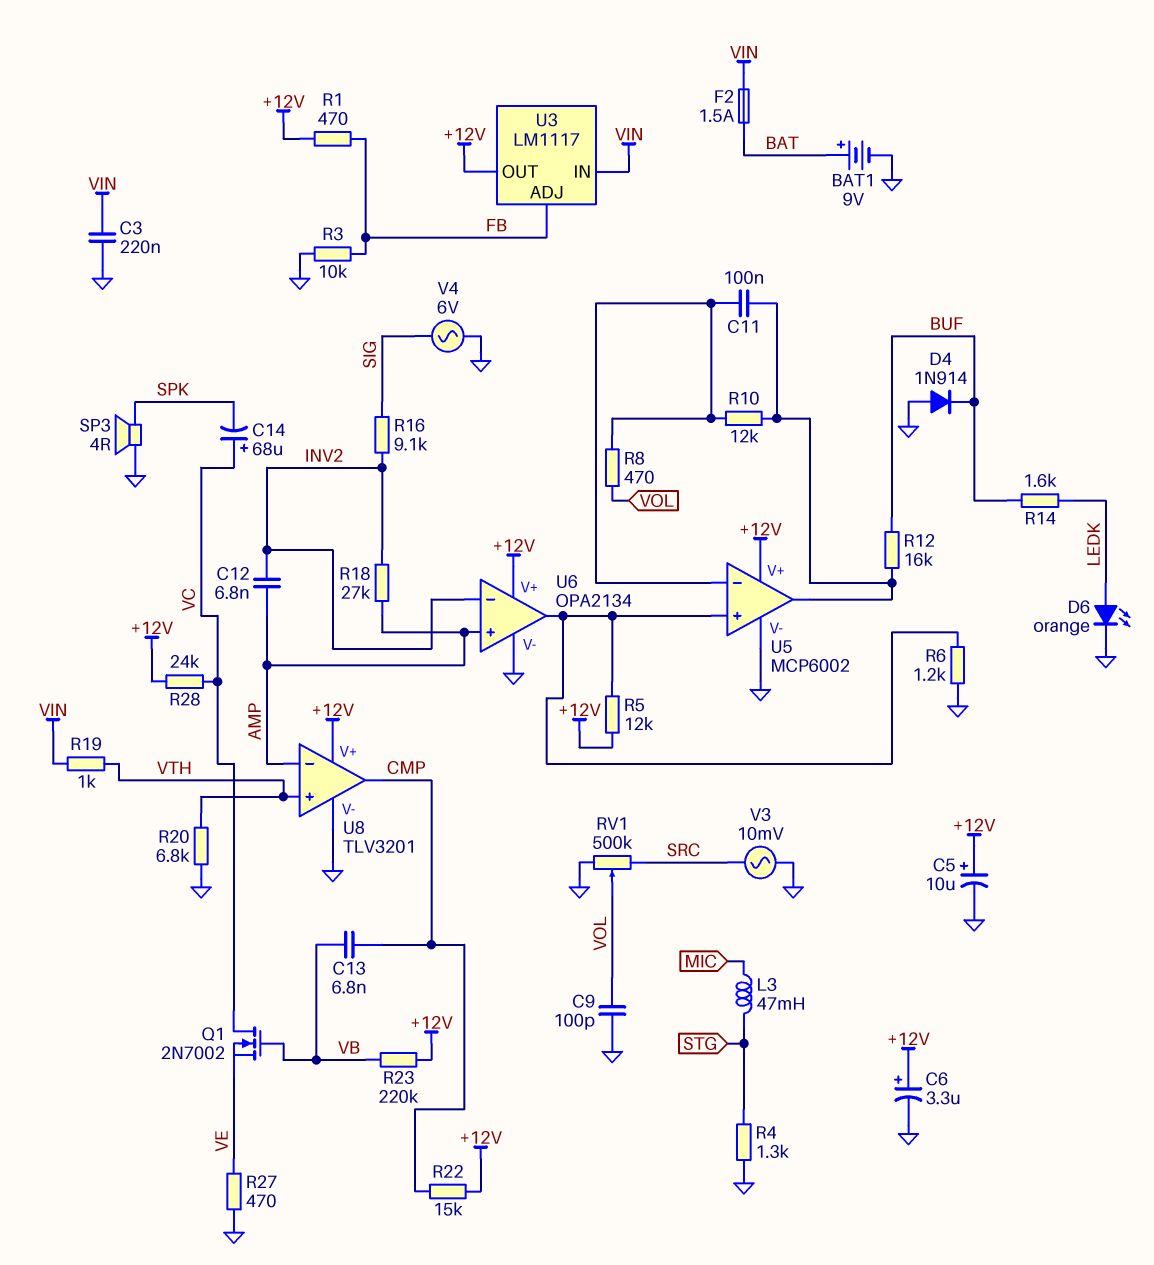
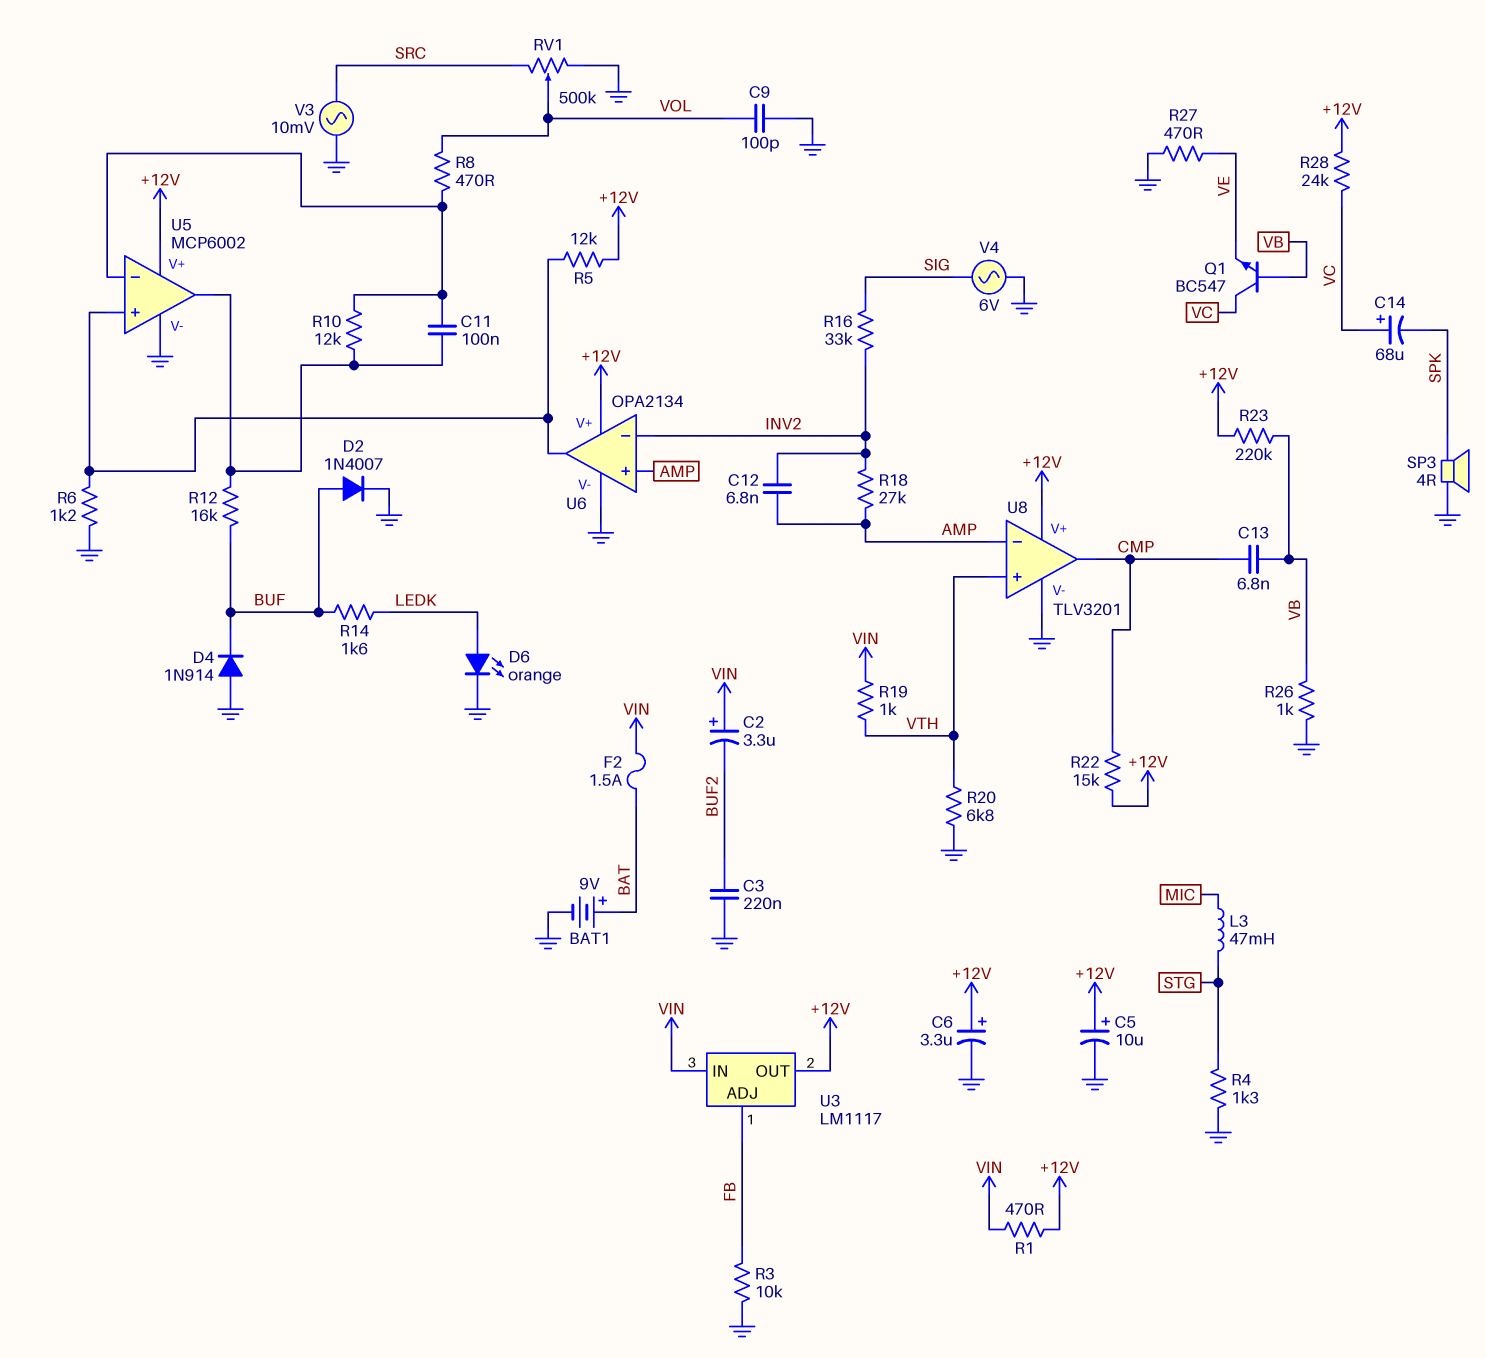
C2: none -> 3.3uF (plus VIN, minus BUF2)
C3: 220nF (GND, VIN) -> 220nF (BUF2, GND)
D2: none -> diode 1N4007 (A BUF, K GND)
Q1: NMOS 2N7002 (G VB, D VC, S VE) -> NPN BC547 (B VB, C VC, E VE)
R1: 470 (+12V, FB) -> 470 (+12V, VIN)
R16: 9.1k (INV2, SIG) -> 33k (INV2, SIG)
R26: none -> 1k (GND, VB)

